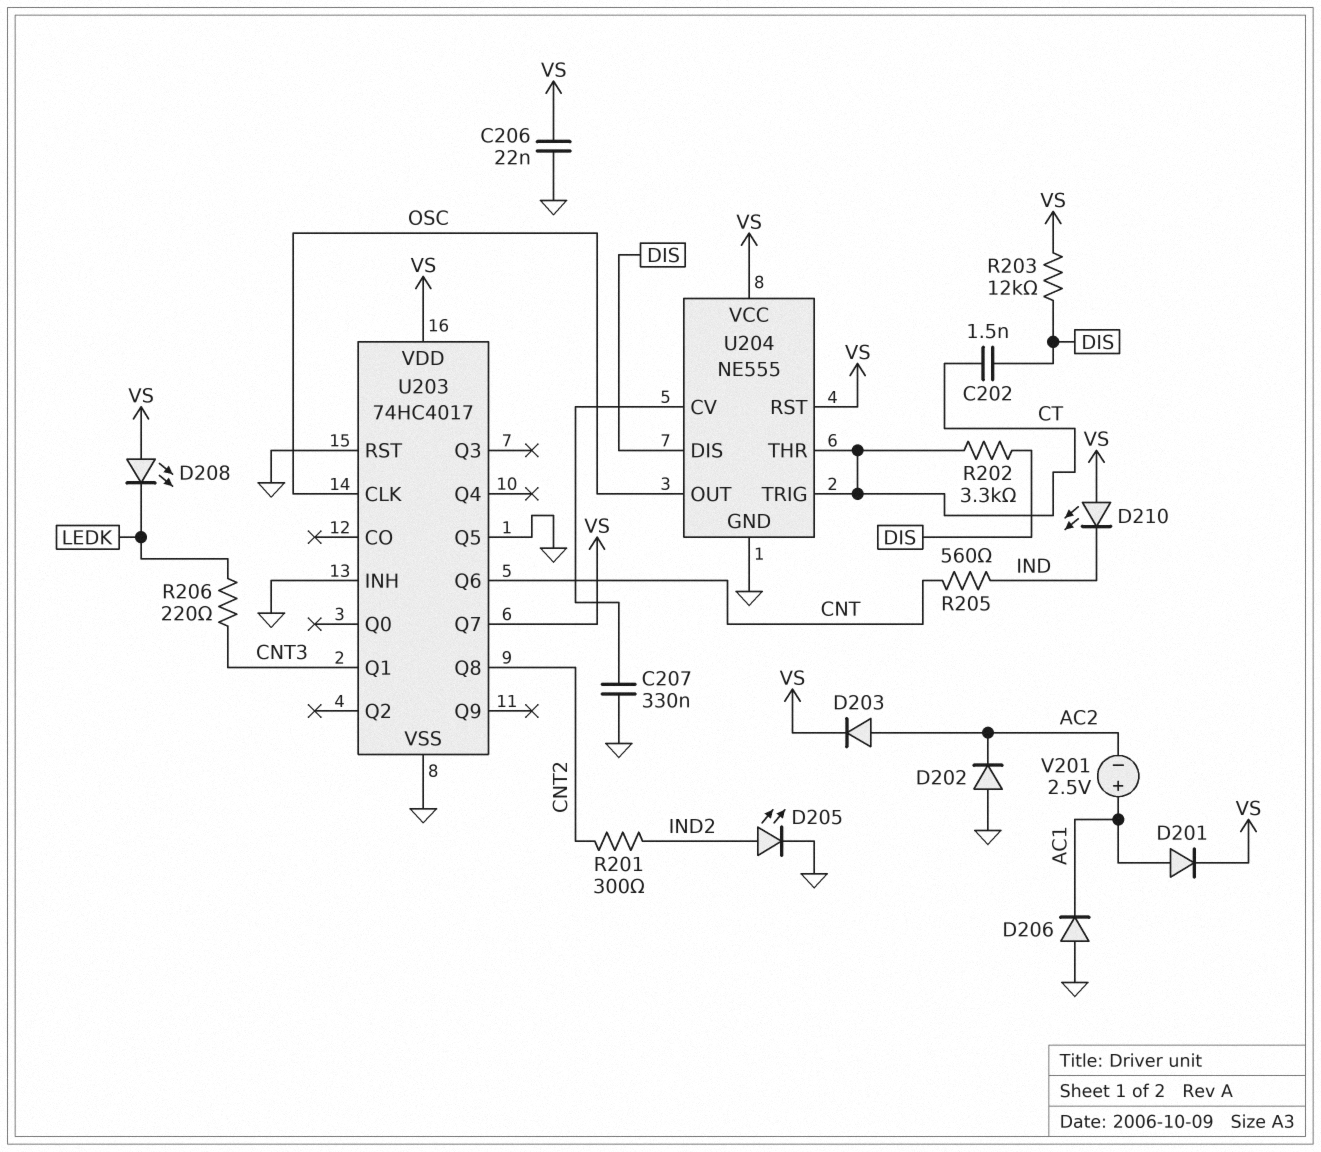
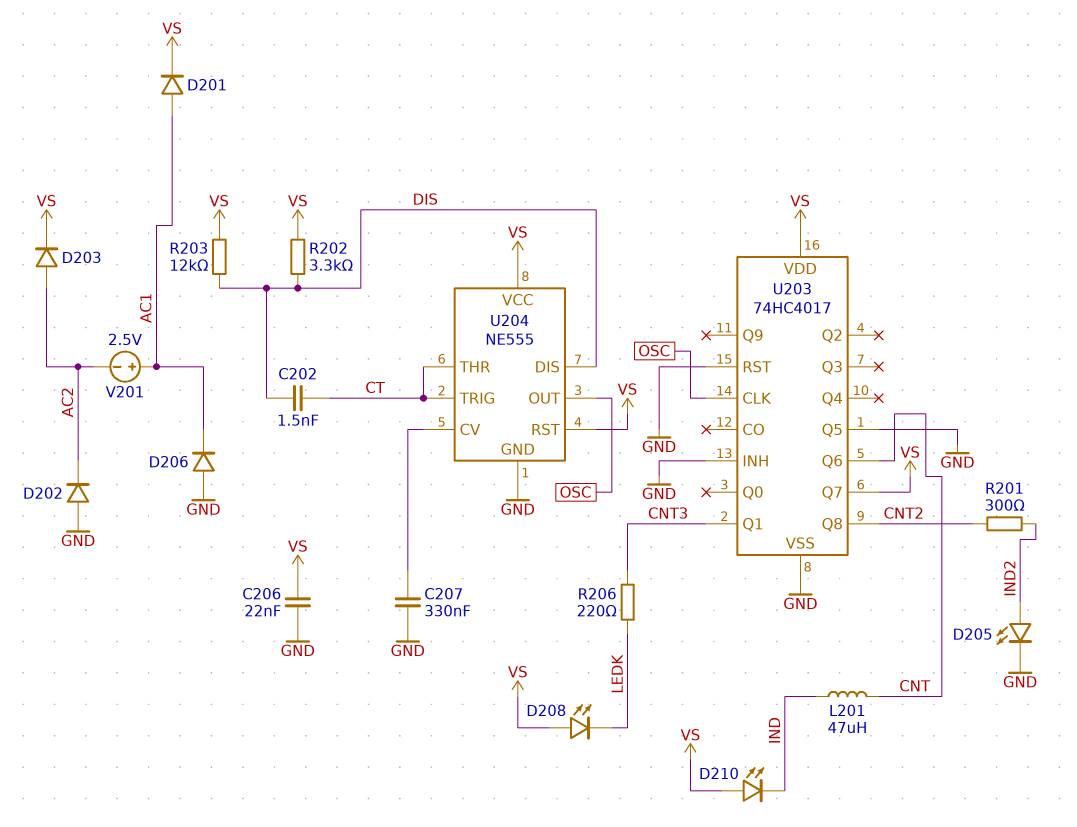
L201: none -> 47uH (CNT, IND)
R202: 3.3k (CT, DIS) -> 3.3k (DIS, VS)
R205: 560 (CNT, IND) -> none

